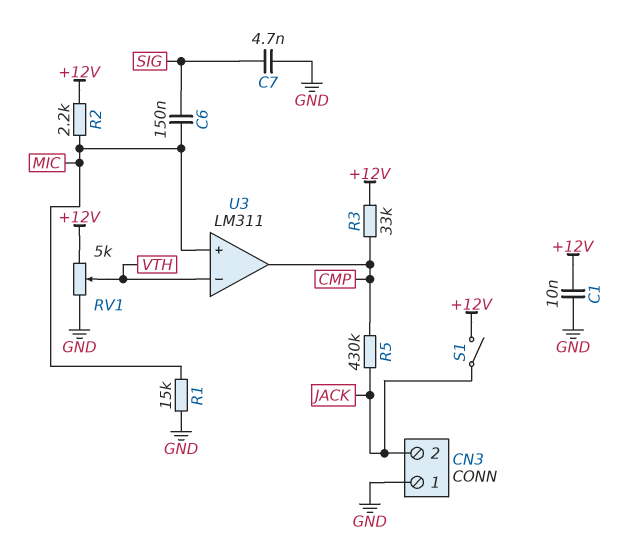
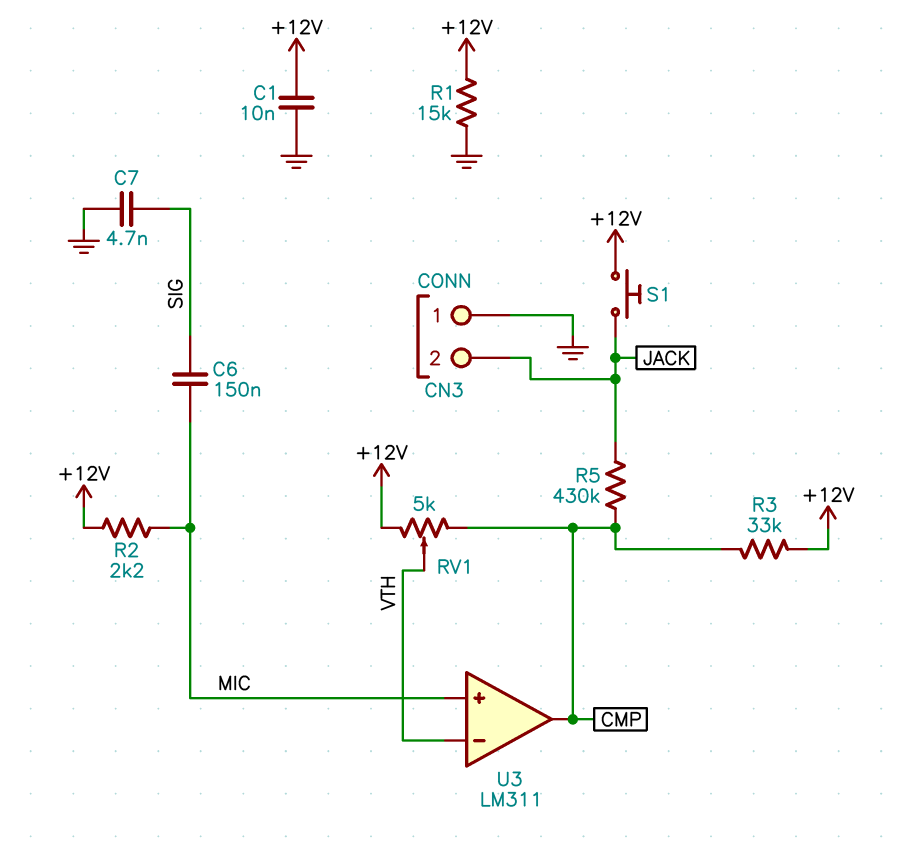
R1: 15k (GND, MIC) -> 15k (+12V, GND)
RV1: 5k (+12V, GND, wiper VTH) -> 5k (+12V, CMP, wiper VTH)
S1: switch (+12V, JACK) -> button (+12V, JACK)

